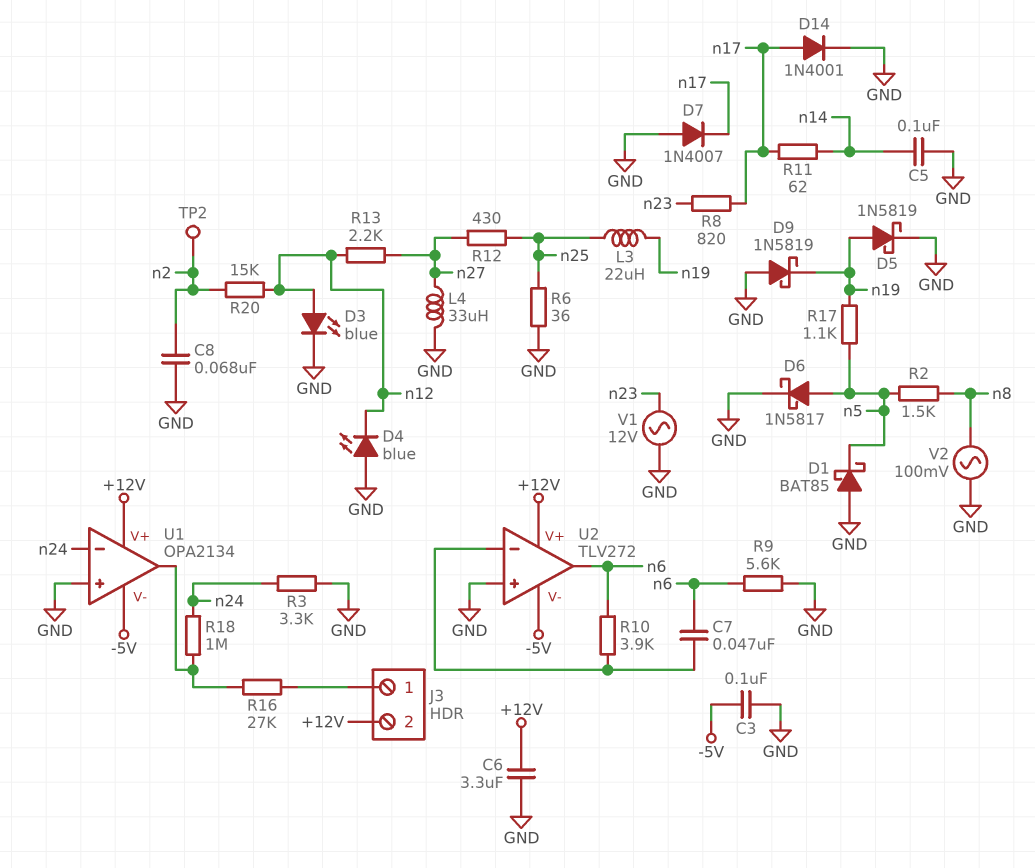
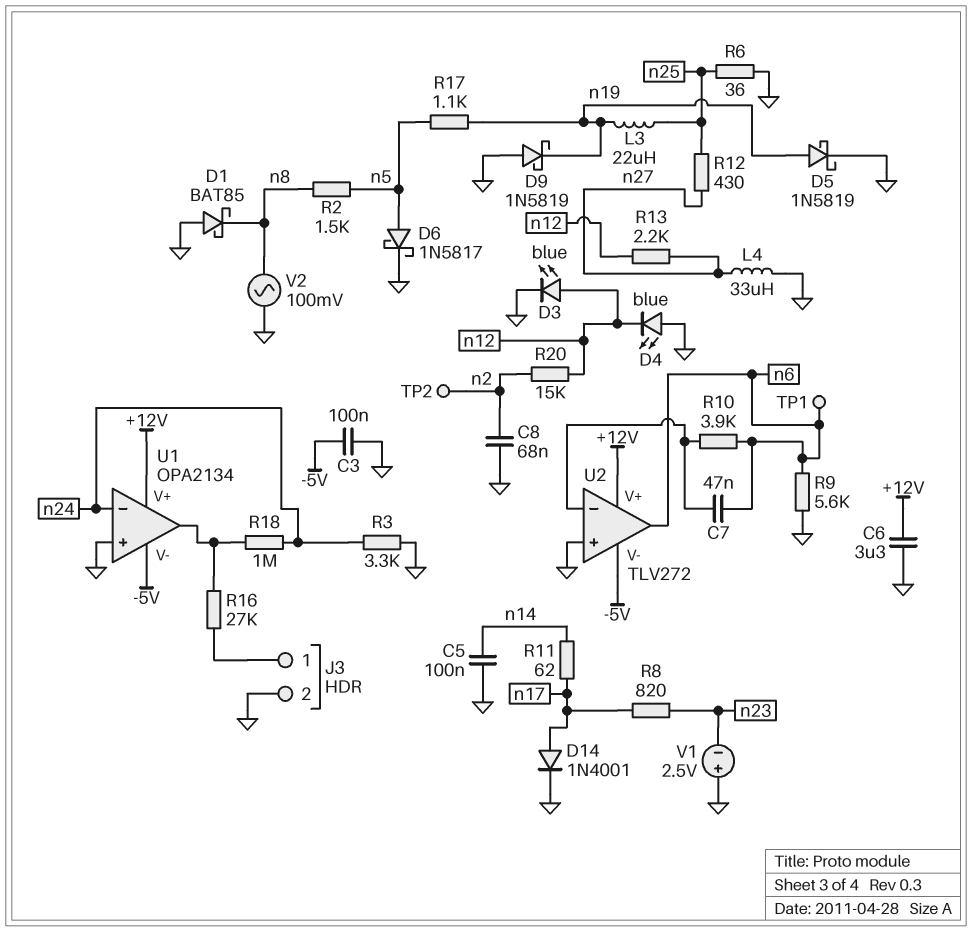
D1: schottky BAT85 (A GND, K n5) -> schottky BAT85 (A GND, K n8)
D7: diode 1N4007 (A GND, K n17) -> none
J3 pin 2: +12V -> GND
TP1: none -> test point (n6)
V1: AC 12V (GND, n23) -> 2.5V (plus GND, minus n23)

